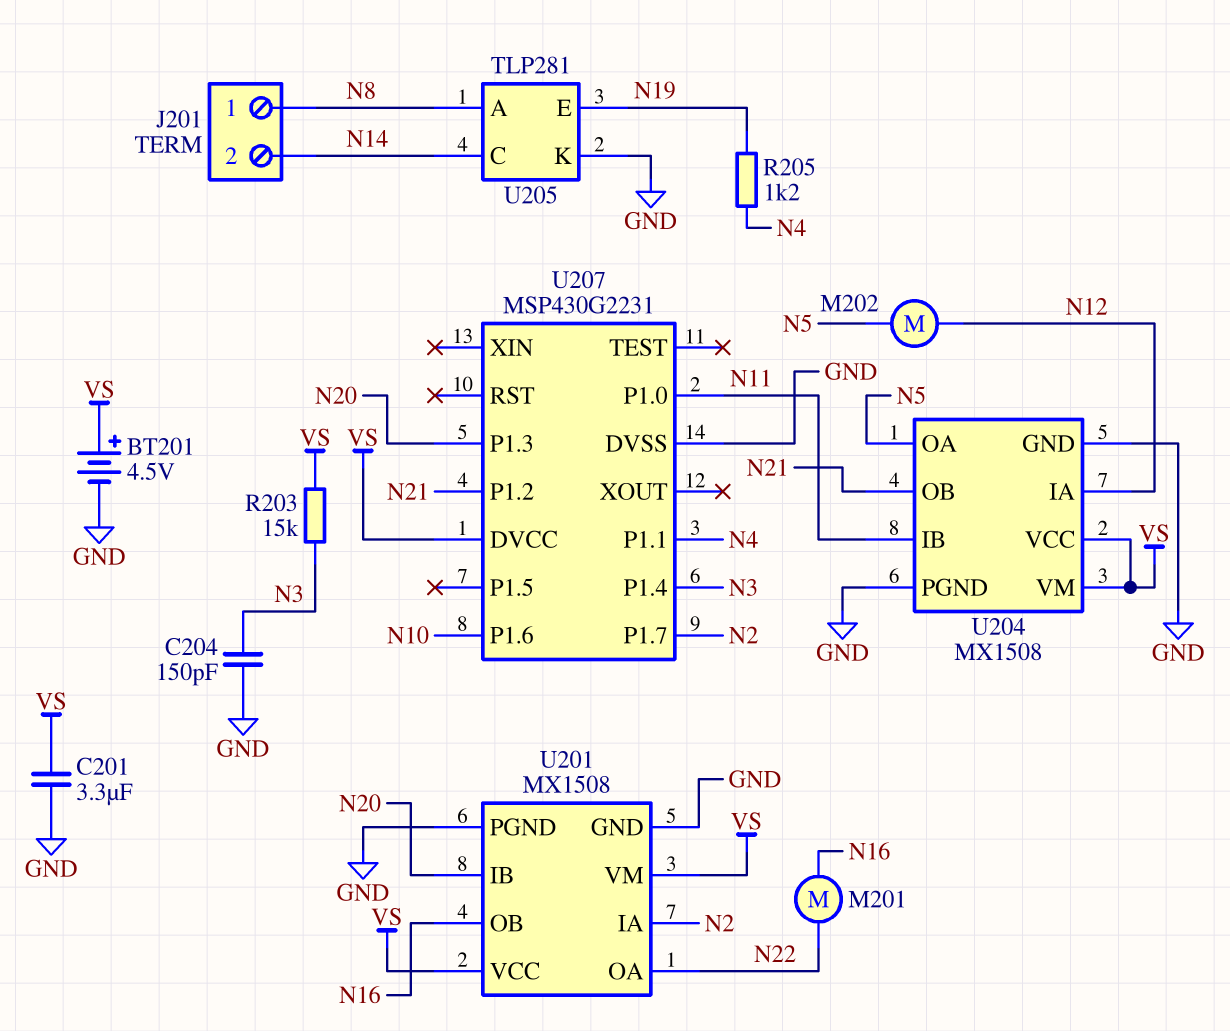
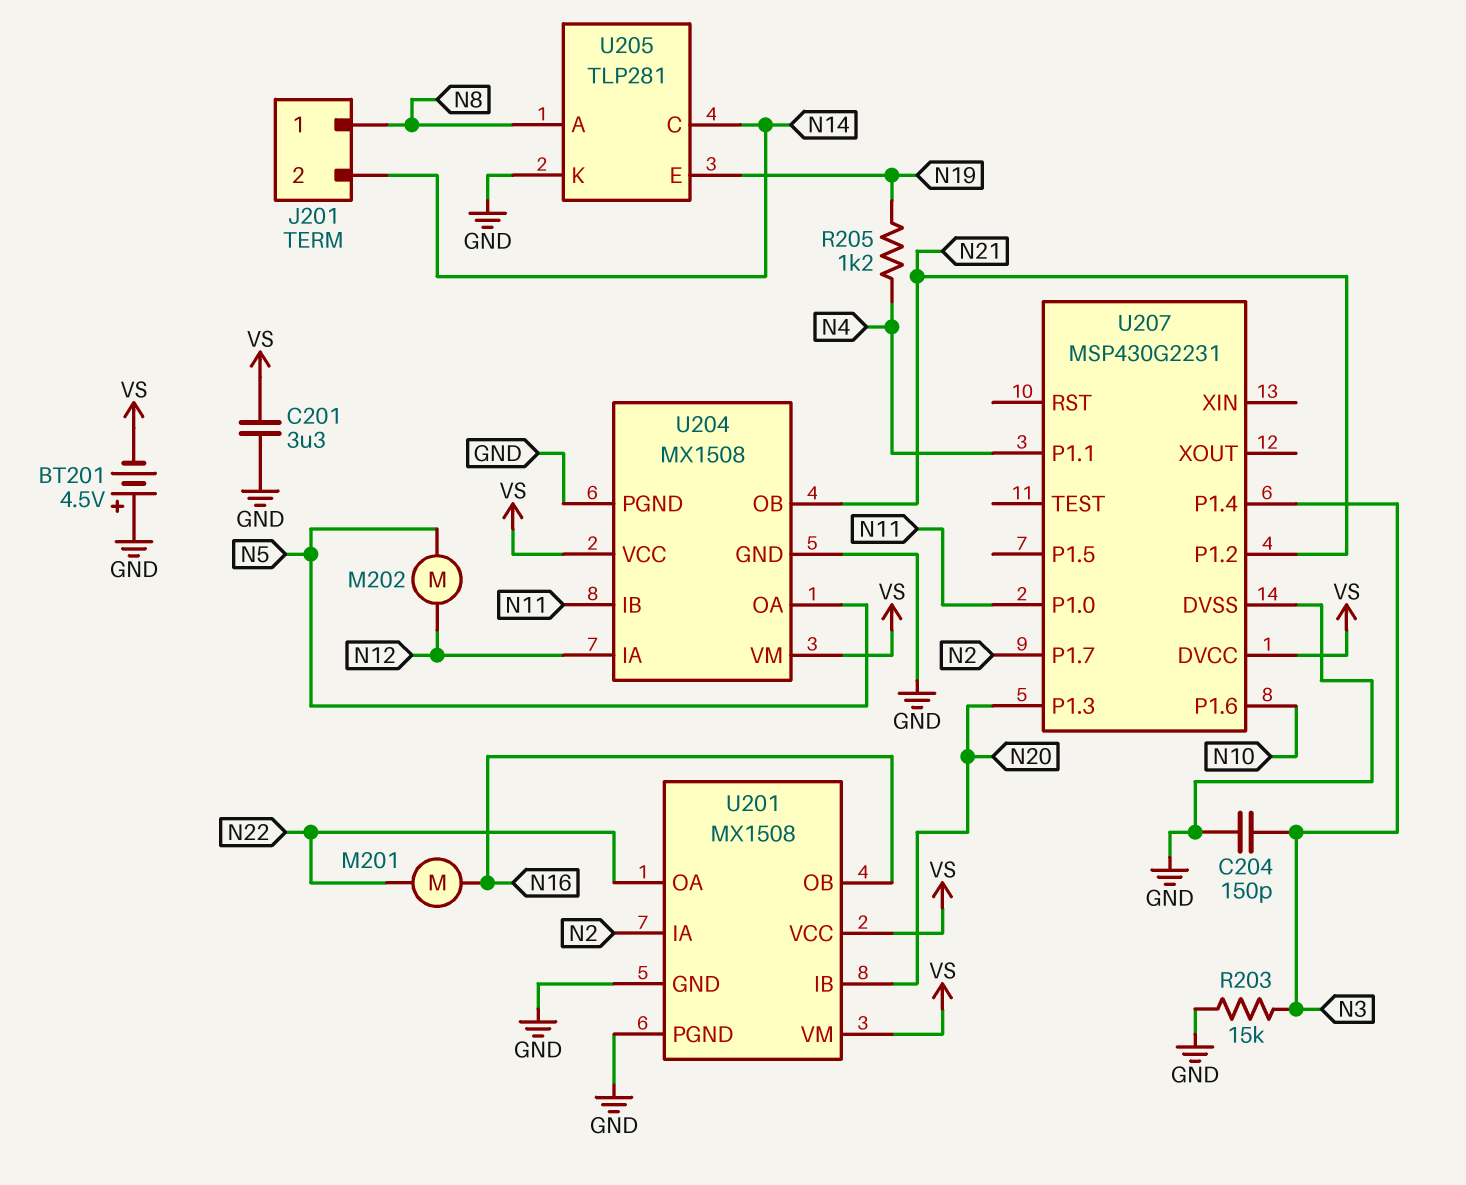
BT201: 4.5V (plus VS, minus GND) -> 4.5V (plus GND, minus VS)
R203: 15k (N3, VS) -> 15k (GND, N3)

